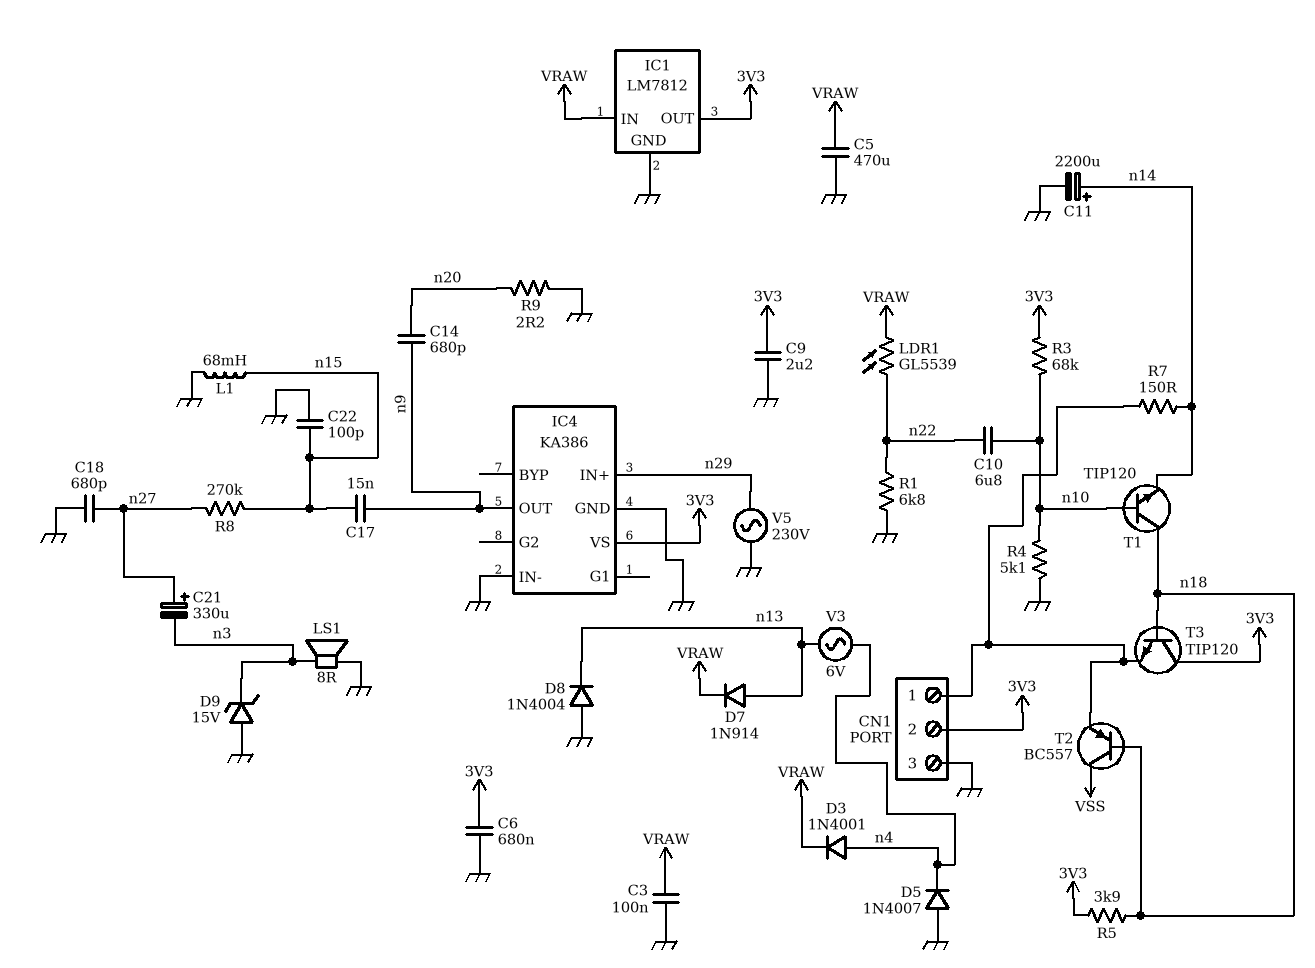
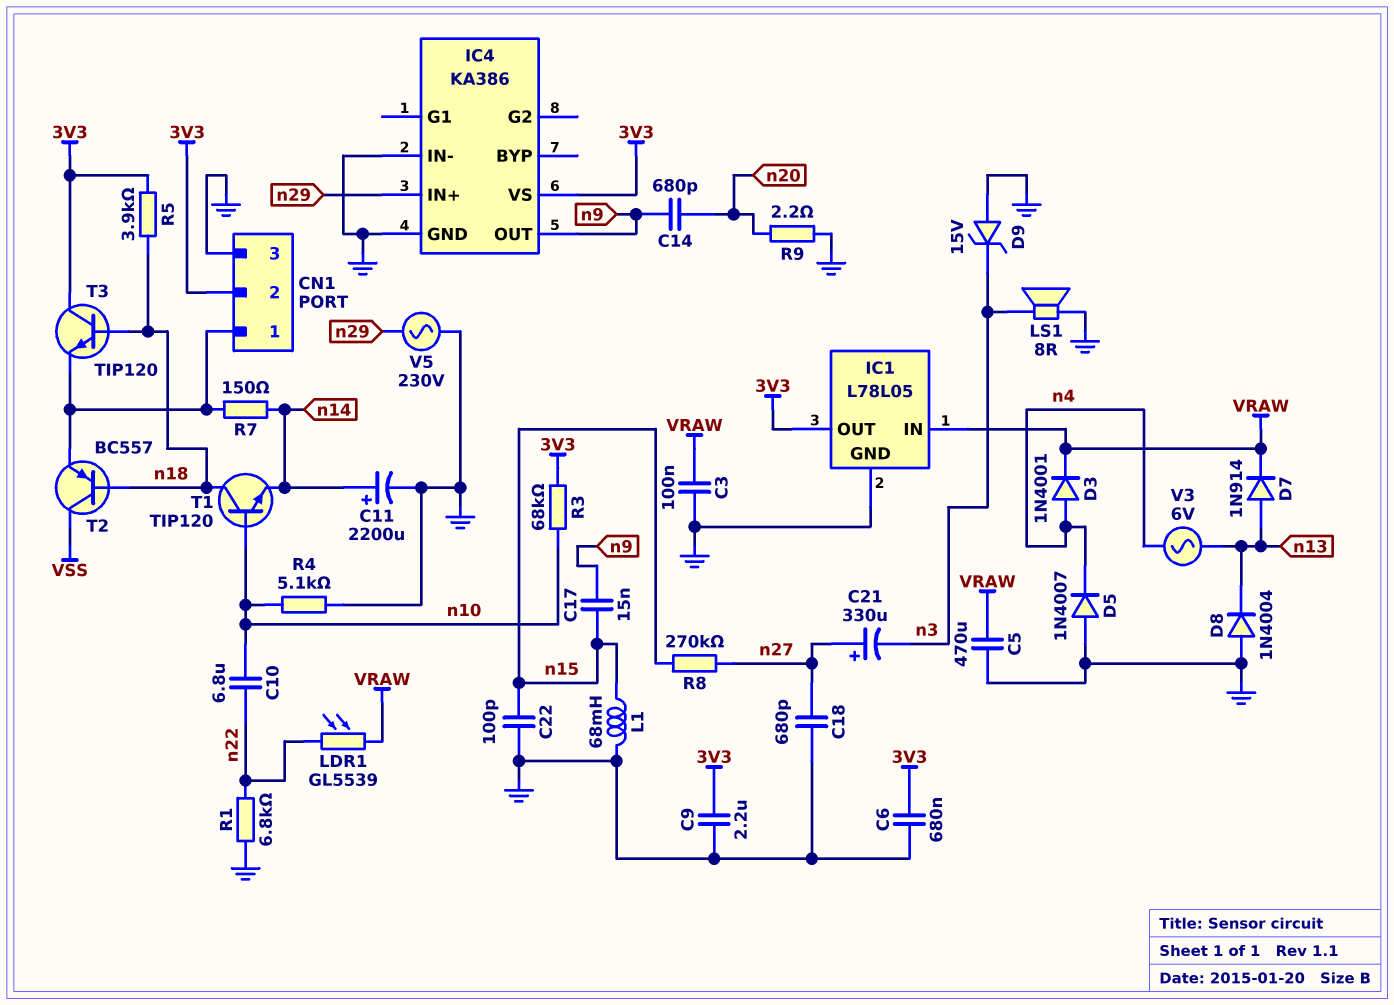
IC1: LM7812 -> L78L05

